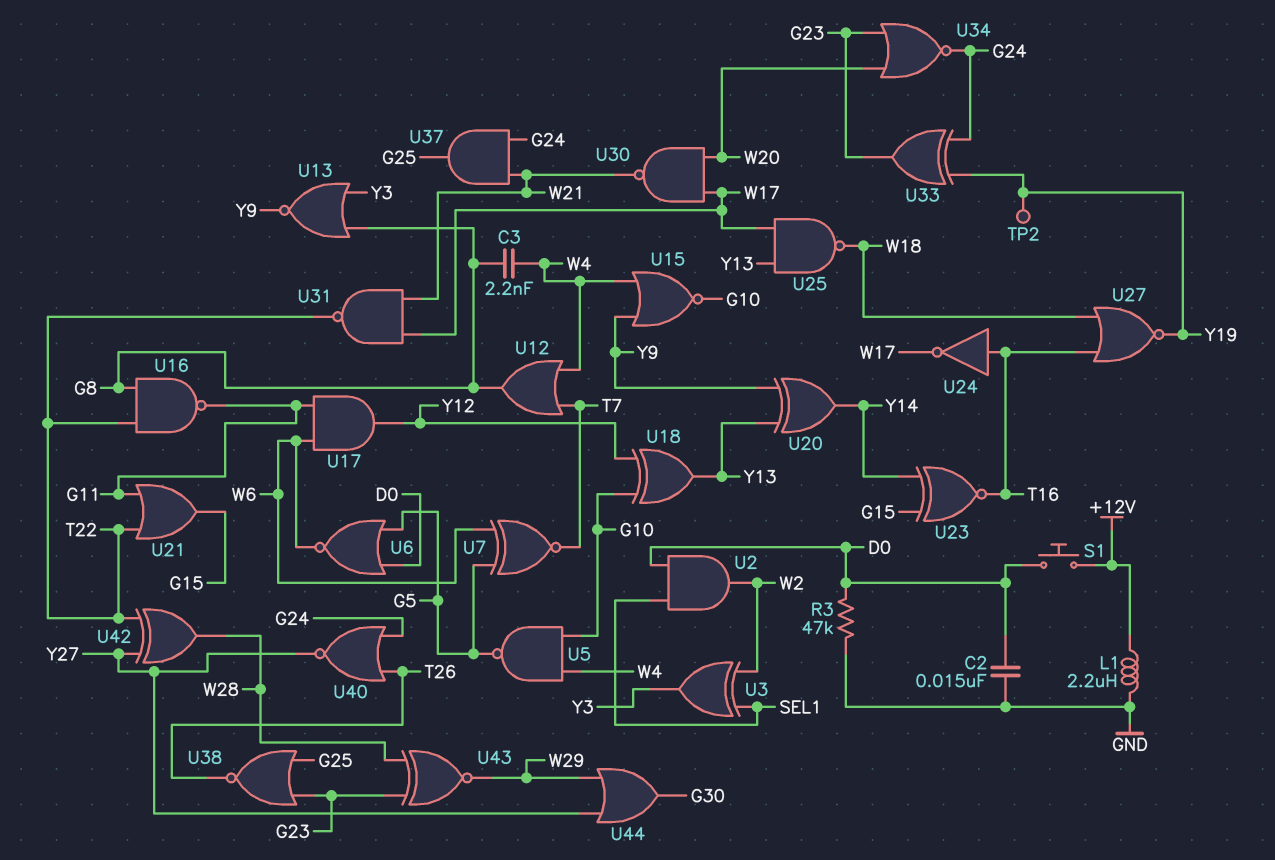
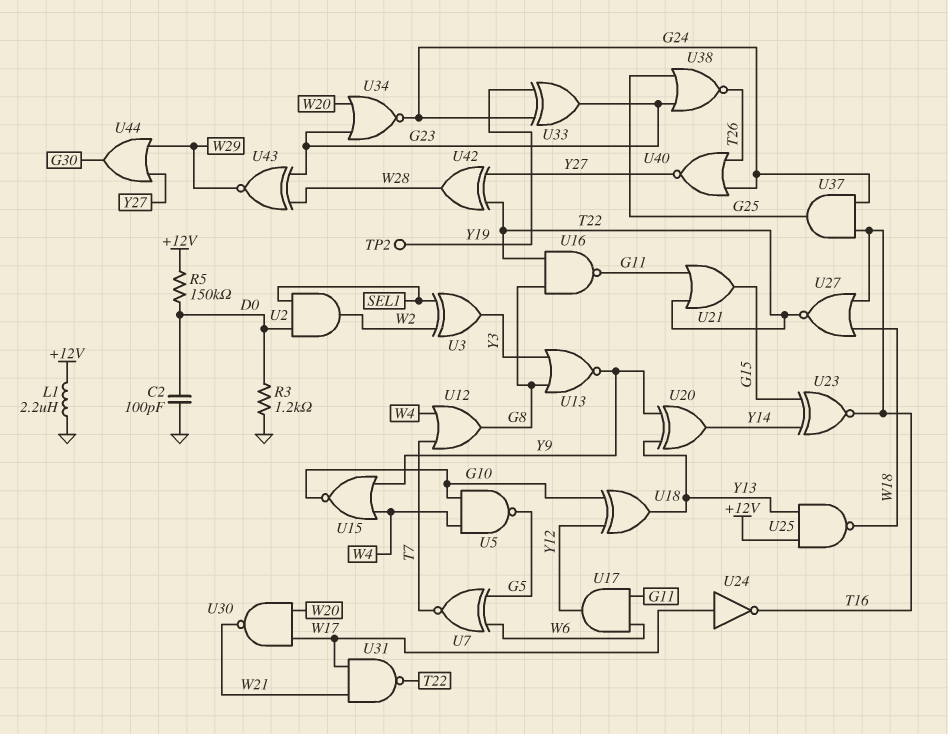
C2: 15nF (D0, GND) -> 100pF (D0, GND)
C3: 2.2nF (G8, W4) -> none
R3: 47k (D0, GND) -> 1.2k (D0, GND)
R5: none -> 150k (+12V, D0)
S1: button (+12V, D0) -> none
U6: NOR (in D0, in G5, out W6) -> none
U24: NOT (in T16, out W17) -> NOT (in W17, out T16)
U25: NAND (in W17, in Y13, out W18) -> NAND (in +12V, in Y13, out W18)
U27: NOR (in T16, in W18, out Y19) -> NOR (in T16, in W18, out T22)
U37: AND (in G24, in W21, out G25) -> AND (in G24, in T16, out G25)

